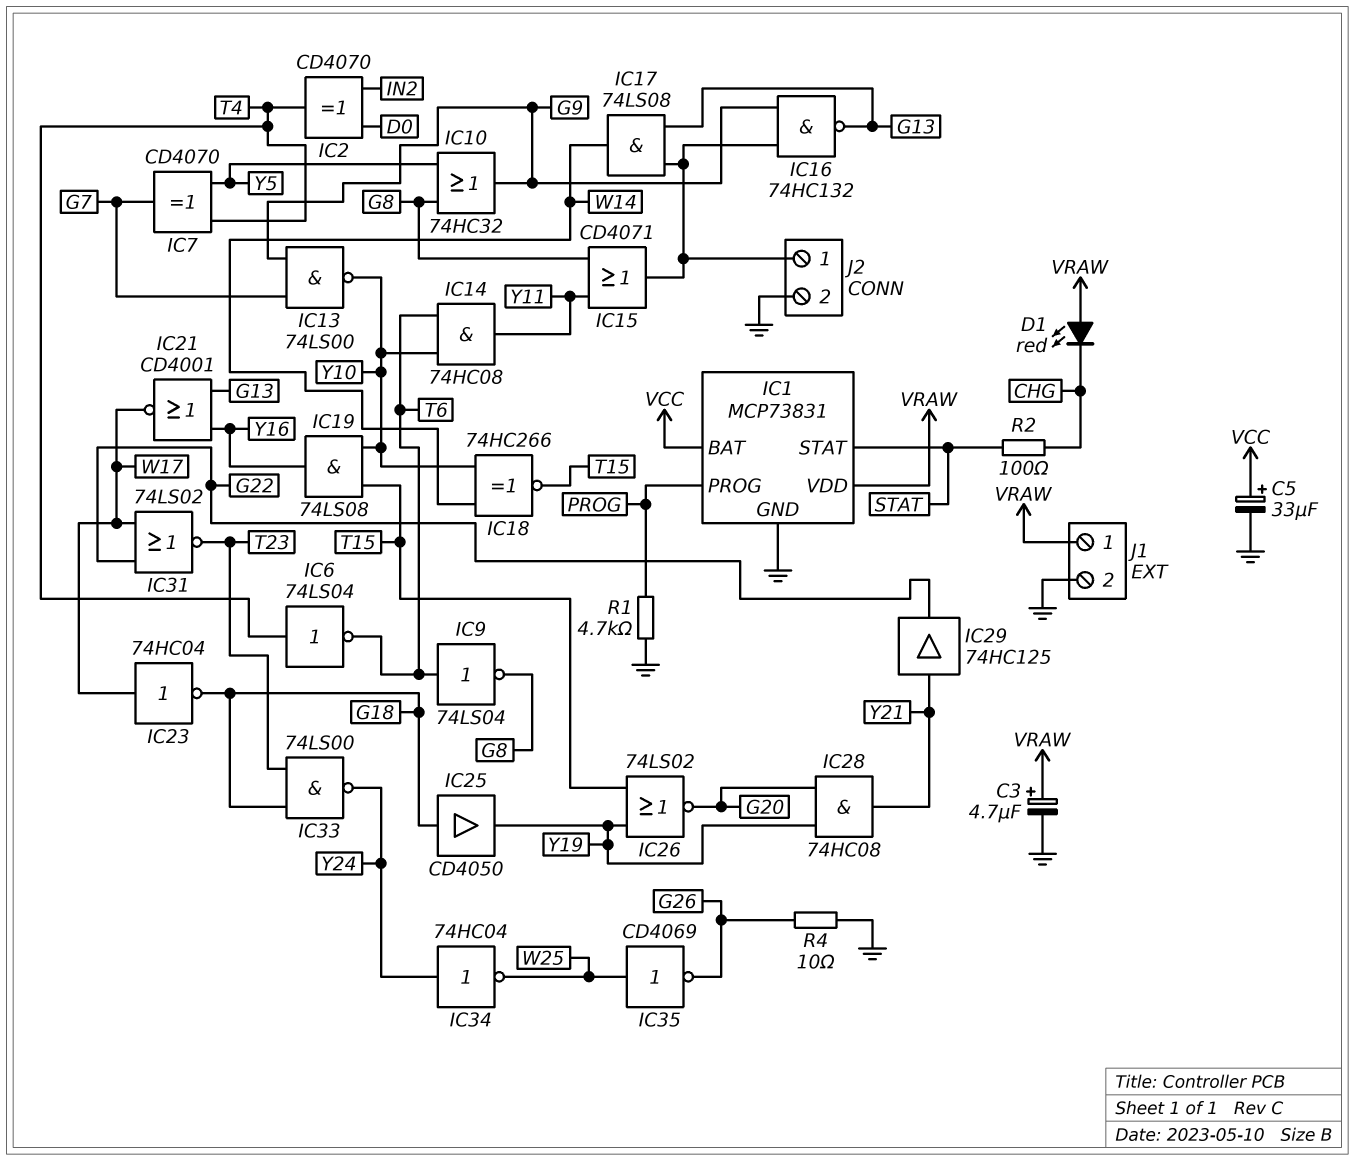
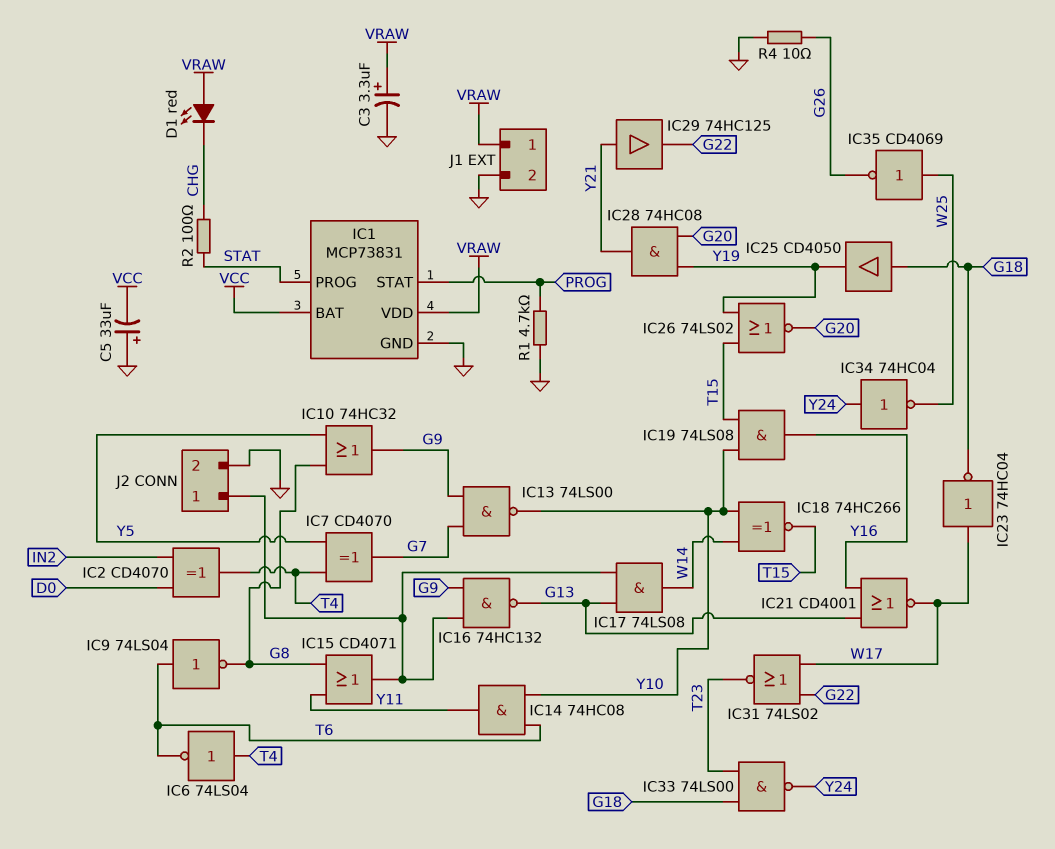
C3: 4.7uF (plus VRAW, minus GND) -> 3.3uF (plus VRAW, minus GND)
C5: 33uF (plus VCC, minus GND) -> 33uF (plus GND, minus VCC)
IC1 pin PROG: PROG -> STAT
IC1 pin STAT: STAT -> PROG

